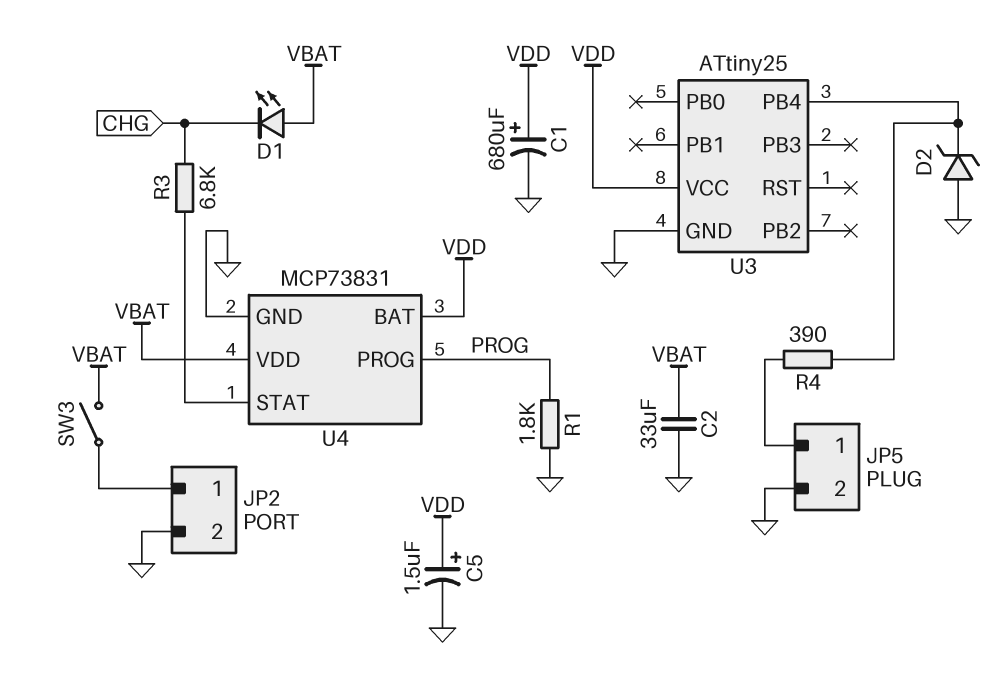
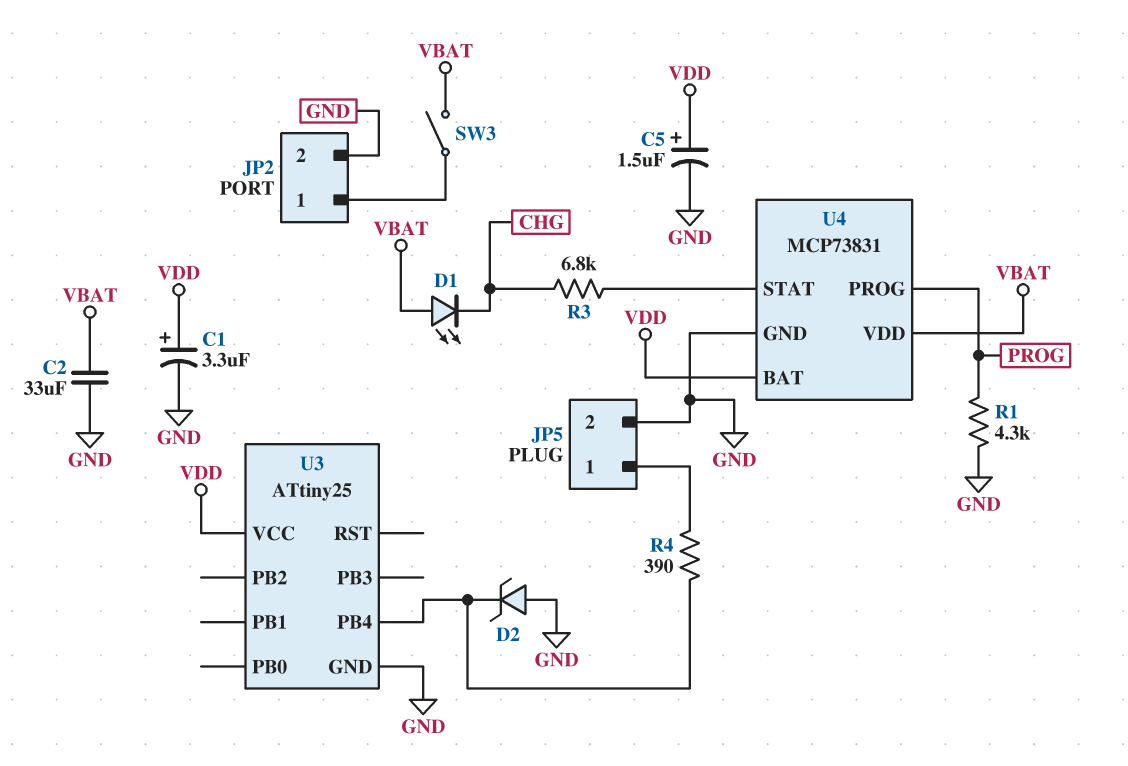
C1: 680uF (plus VDD, minus GND) -> 3.3uF (plus VDD, minus GND)
R1: 1.8k (GND, PROG) -> 4.3k (GND, PROG)

